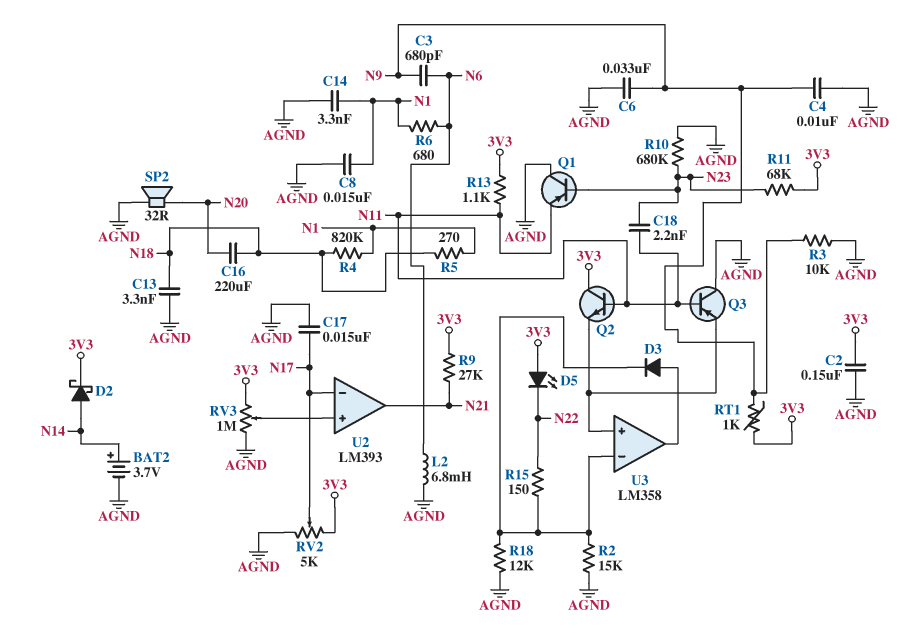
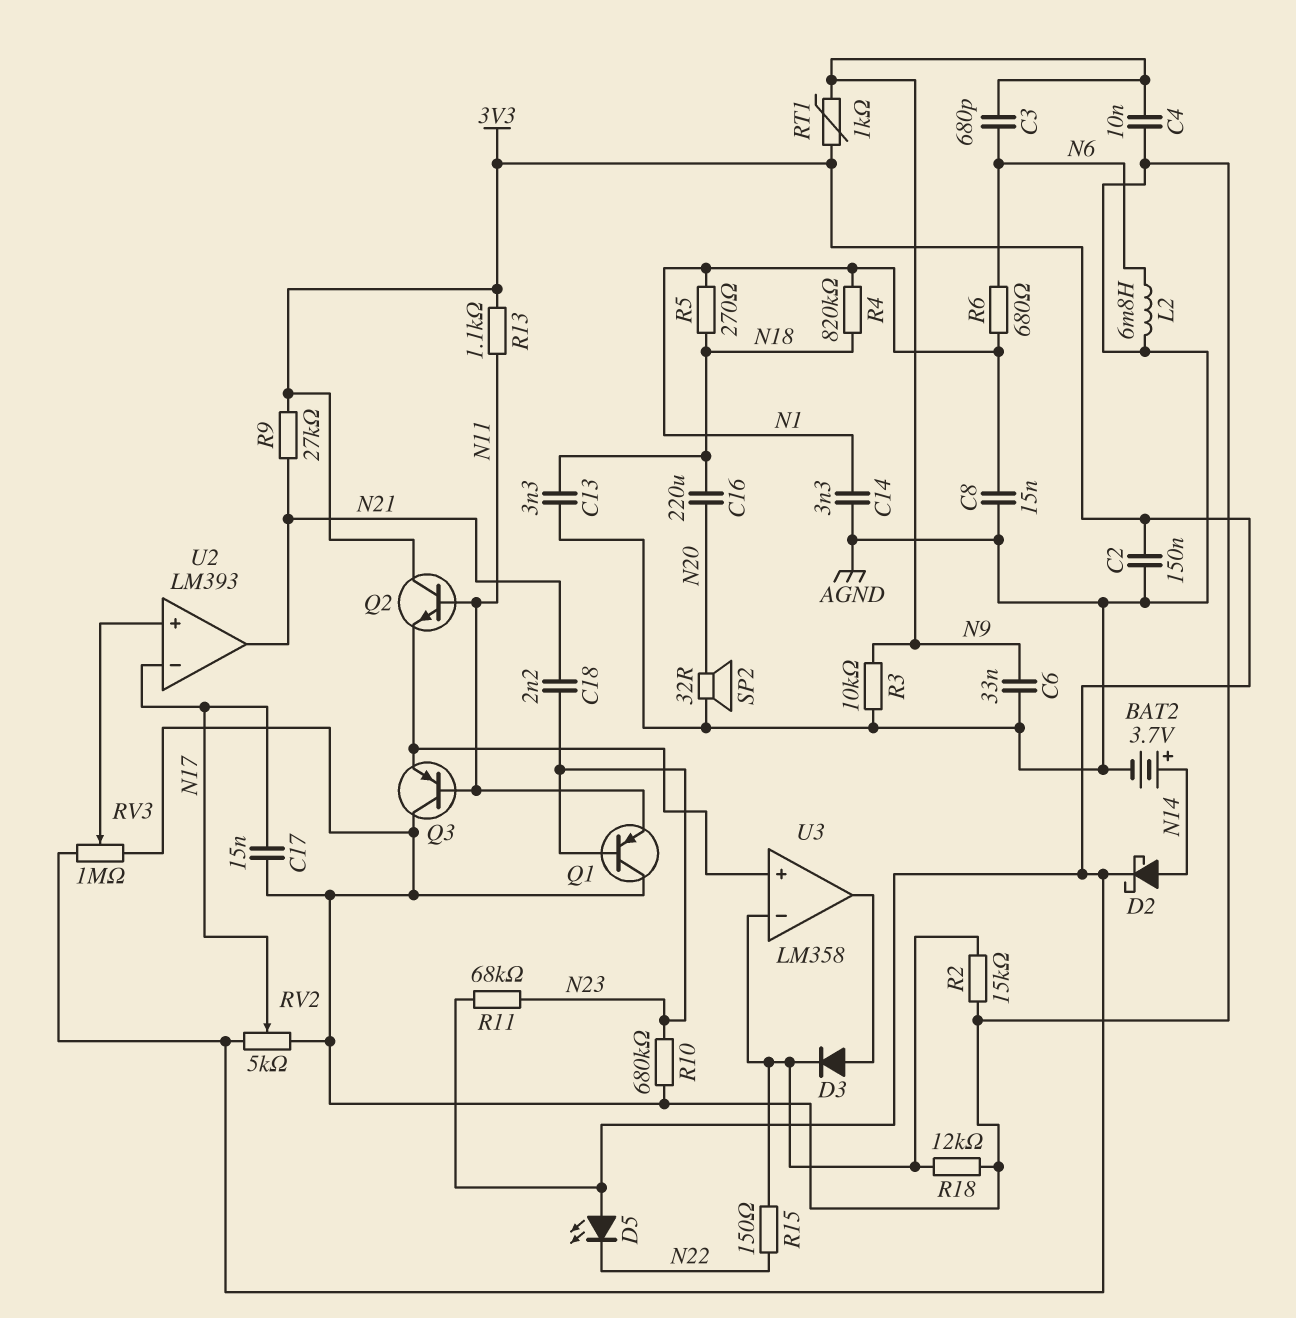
C18: 2.2nF (N11, N23) -> 2.2nF (N21, N23)

